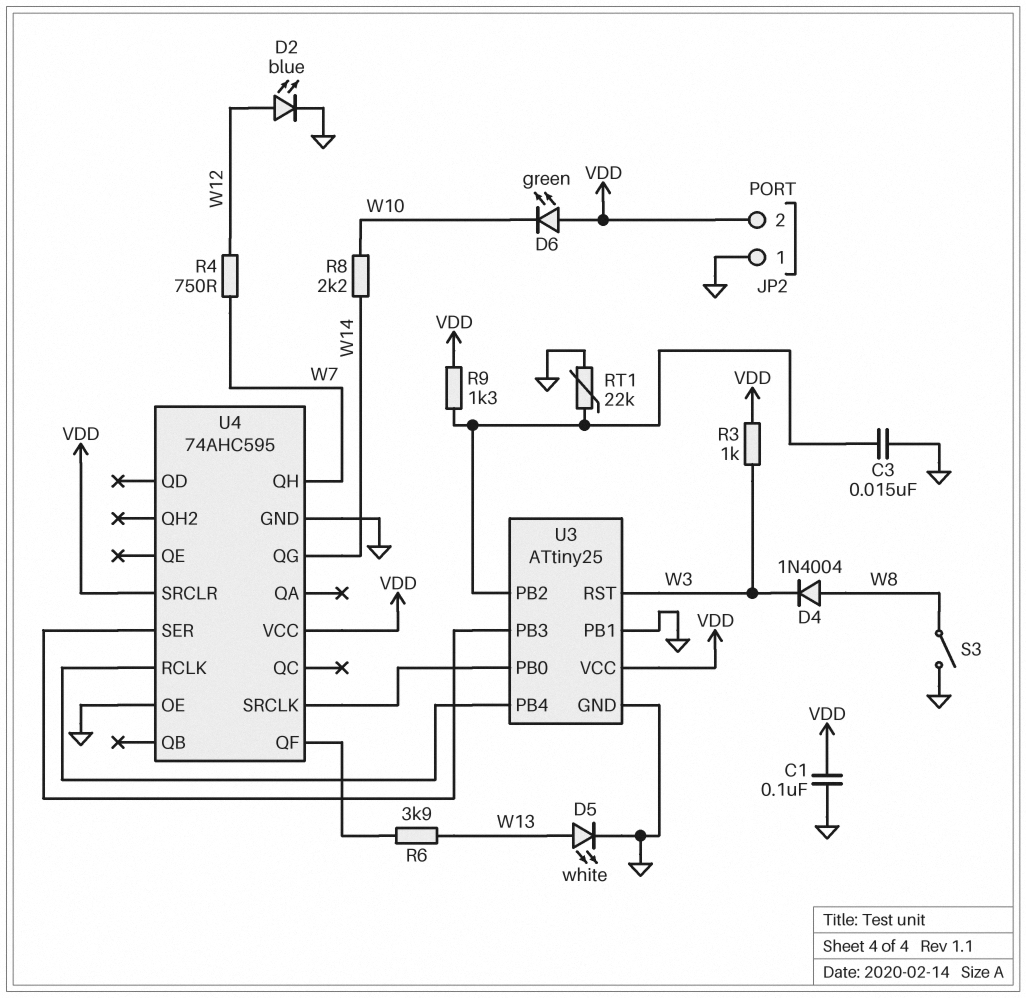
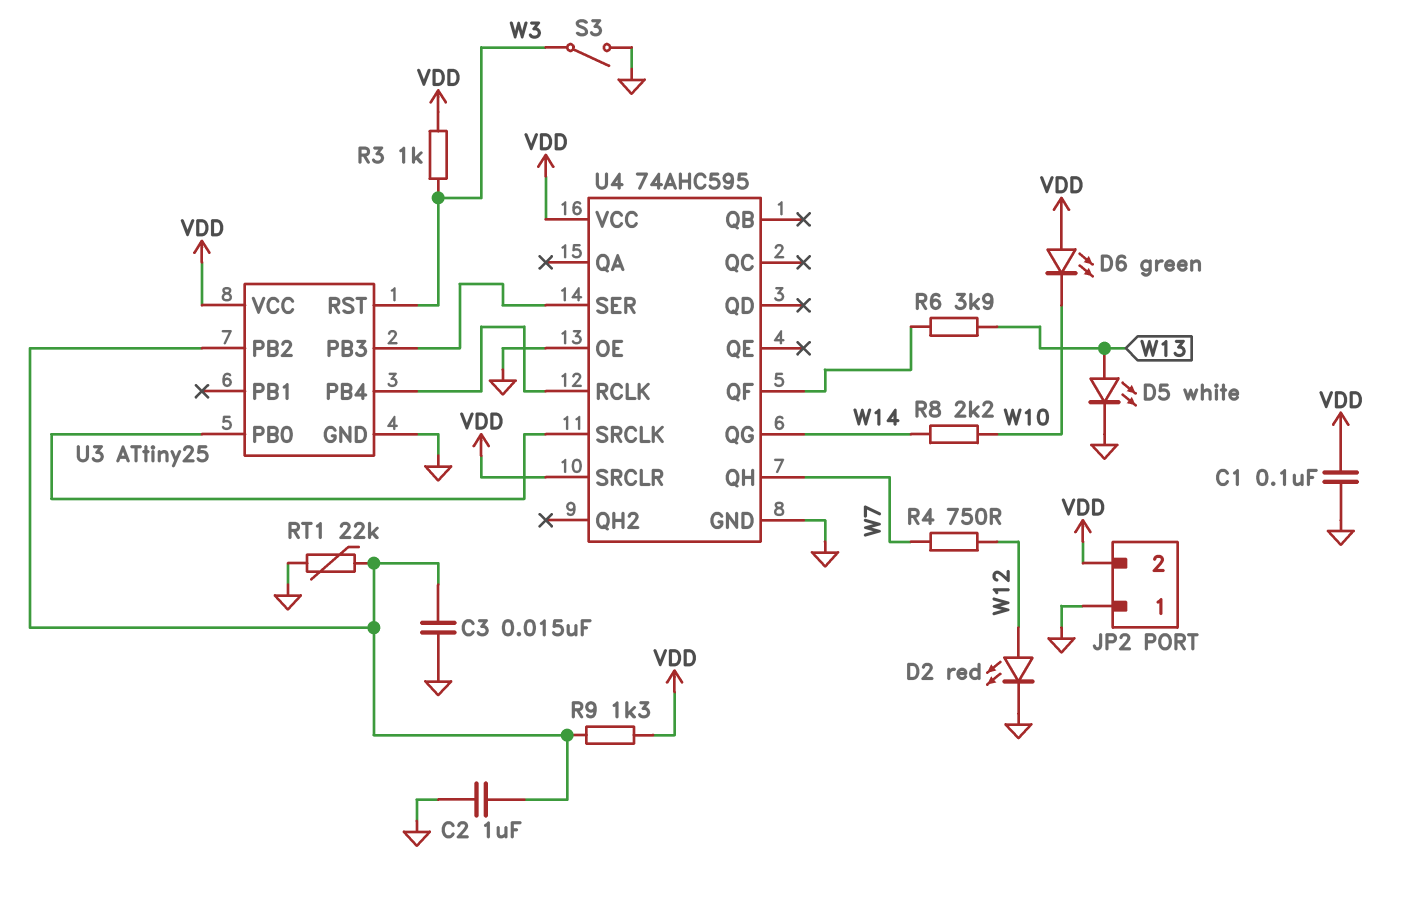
C2: none -> 1uF (GND, U3/PB2)
D2: LED blue (A W12, K GND) -> LED red (A W12, K GND)
D4: diode 1N4004 (A W8, K W3) -> none
S3: switch (GND, W8) -> switch (GND, W3)
U3 pin PB1: GND -> none

